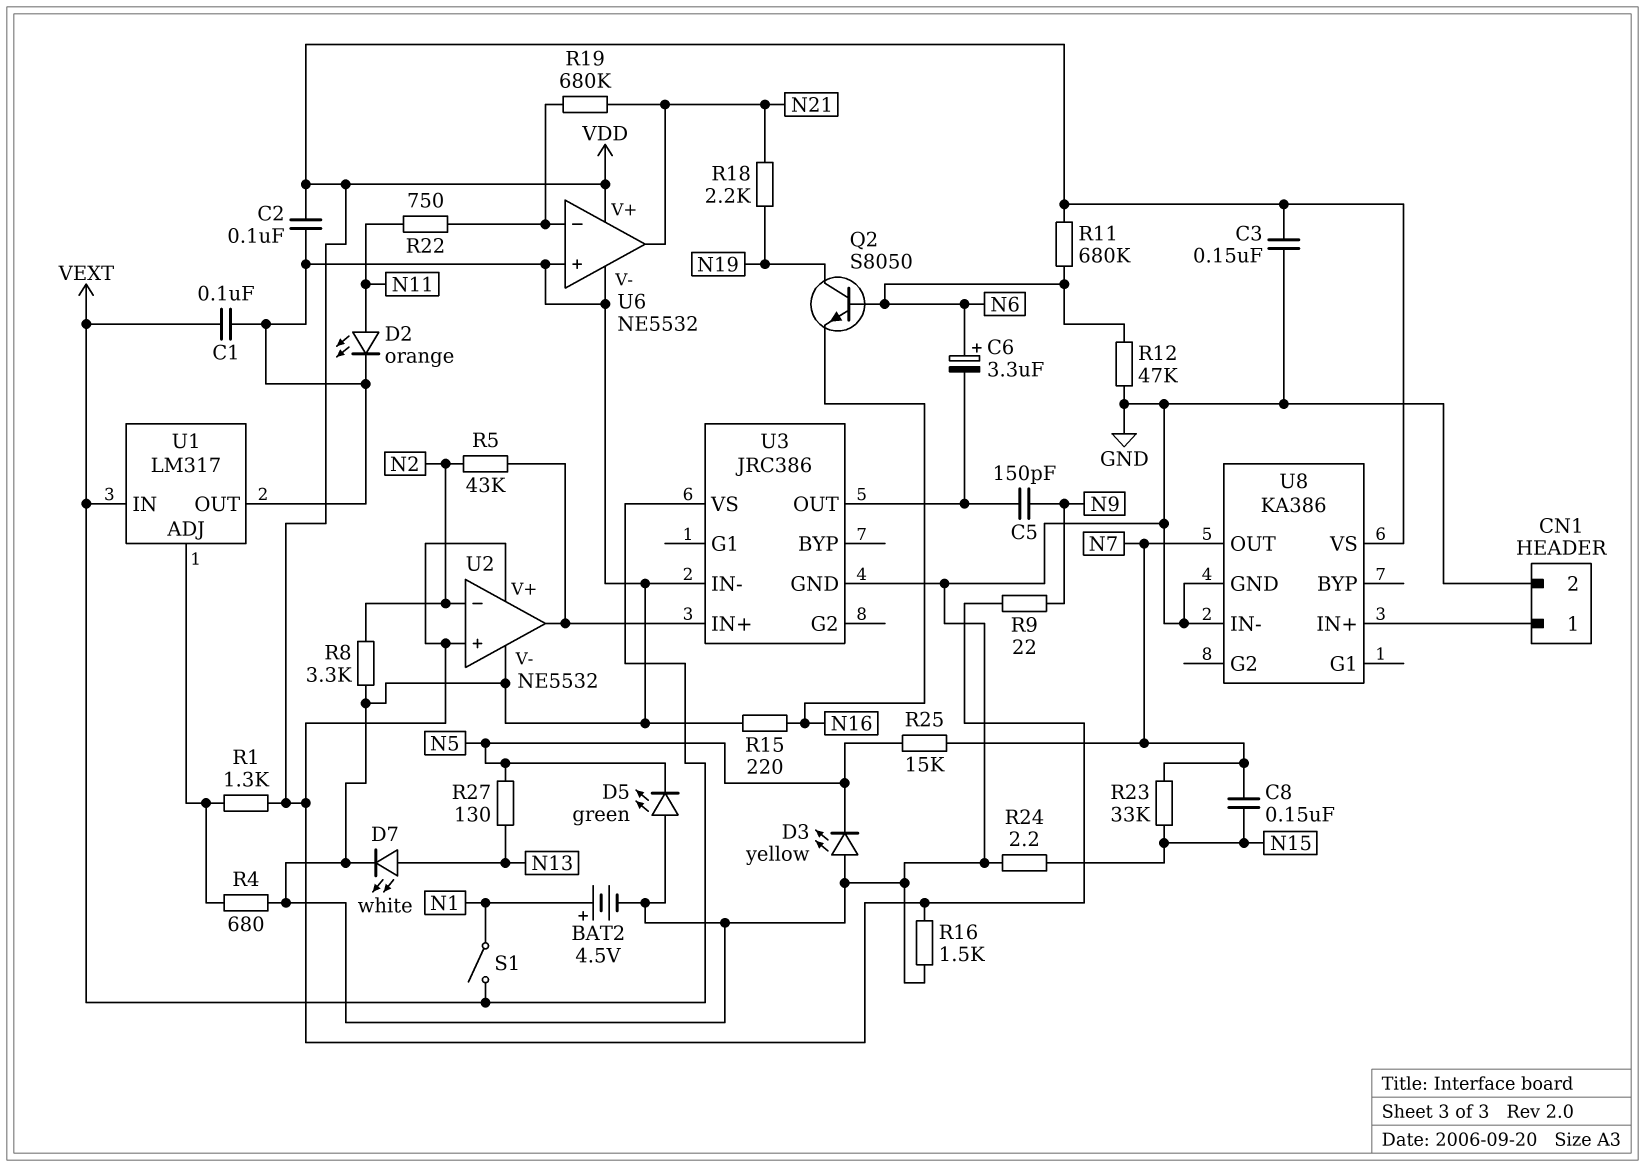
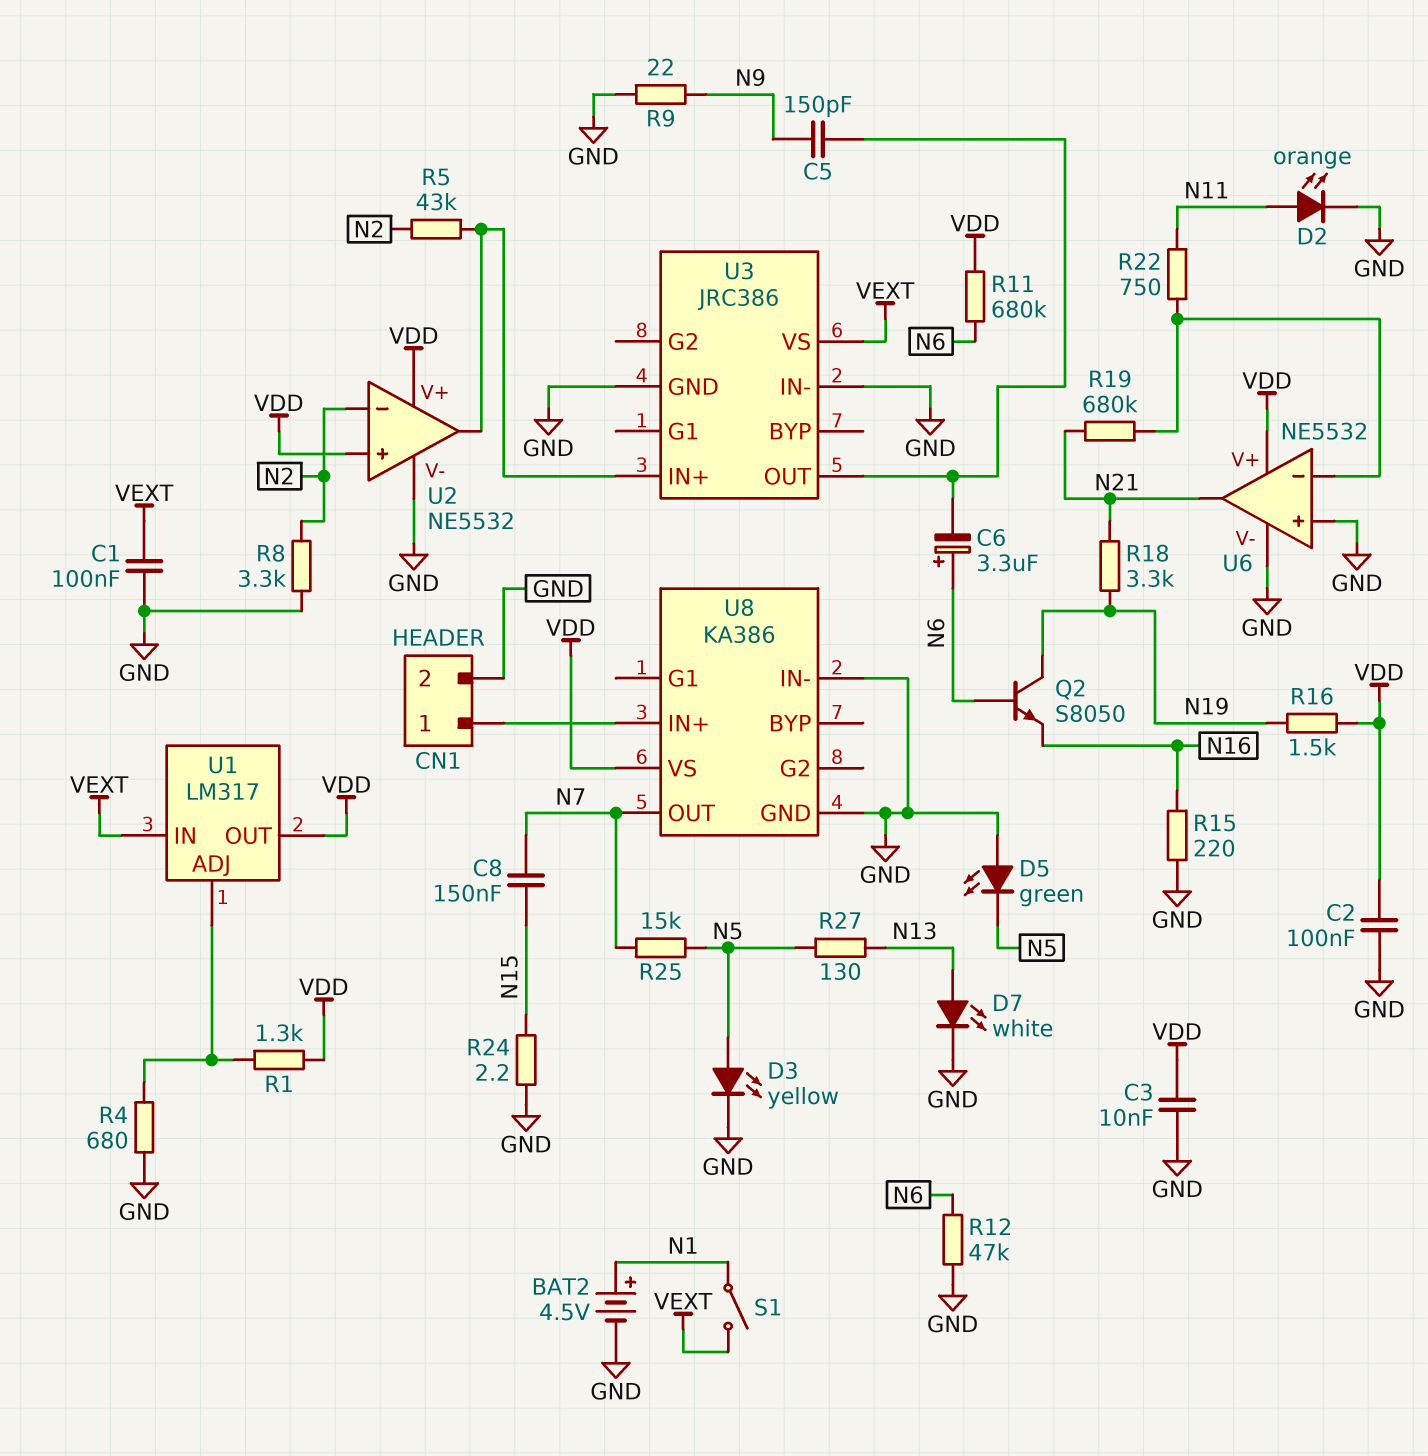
C3: 150nF (GND, VDD) -> 10nF (GND, VDD)
D3: LED yellow (A GND, K N5) -> LED yellow (A N5, K GND)
R9: 22 (N9, VDD) -> 22 (GND, N9)
R16: 1.5k (GND, VDD) -> 1.5k (N19, VDD)
R18: 2.2k (N19, N21) -> 3.3k (N19, N21)
R23: 33k (N7, N15) -> none
U1 pin OUT: GND -> VDD

